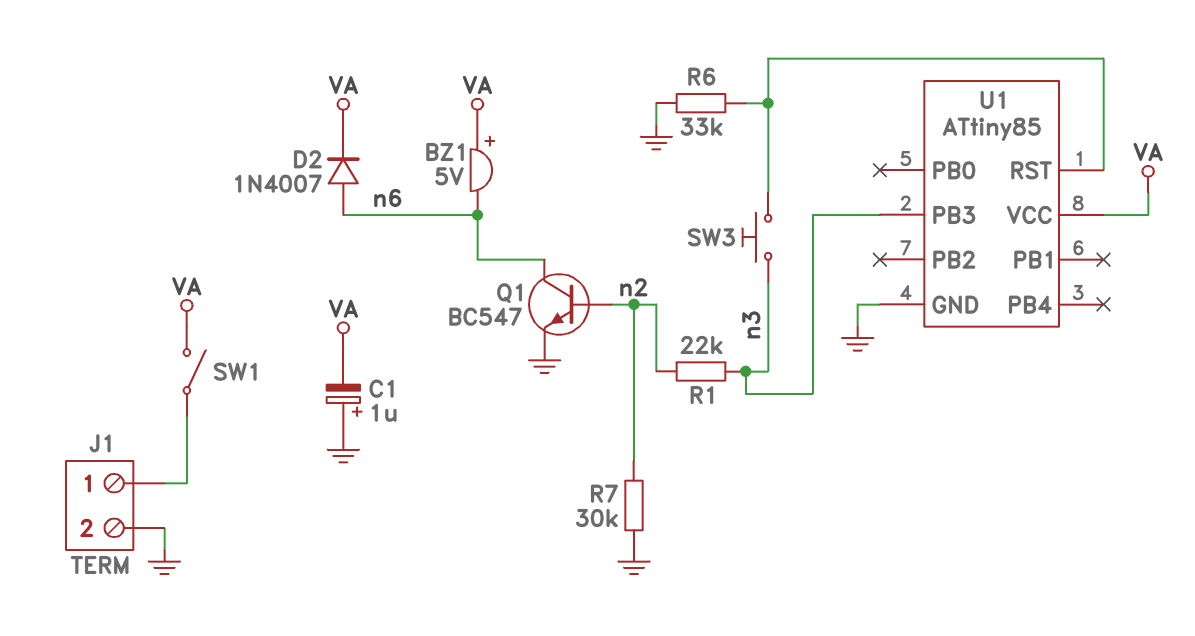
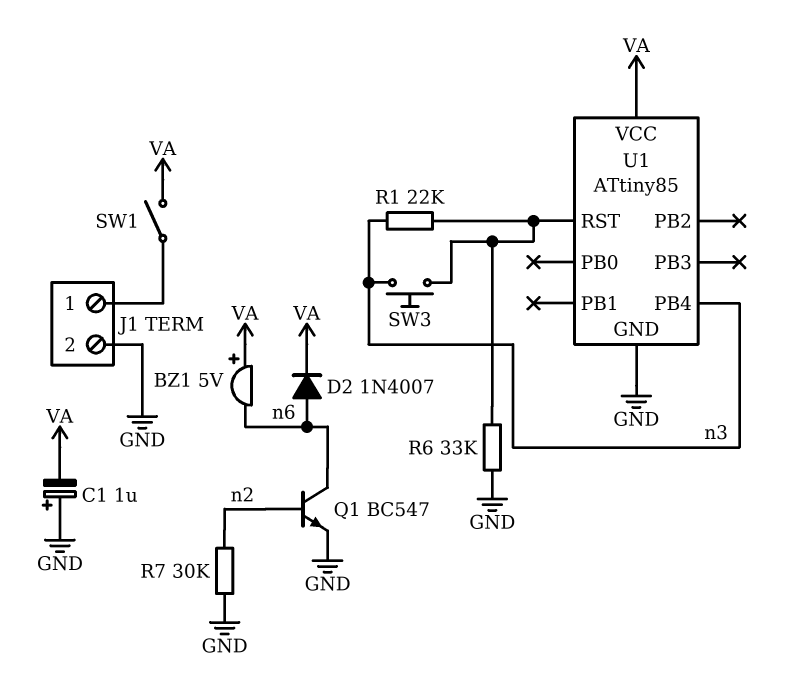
R1: 22k (n2, n3) -> 22k (U1/RST, n3)
U1 pin PB3: n3 -> none
U1 pin PB4: none -> n3

